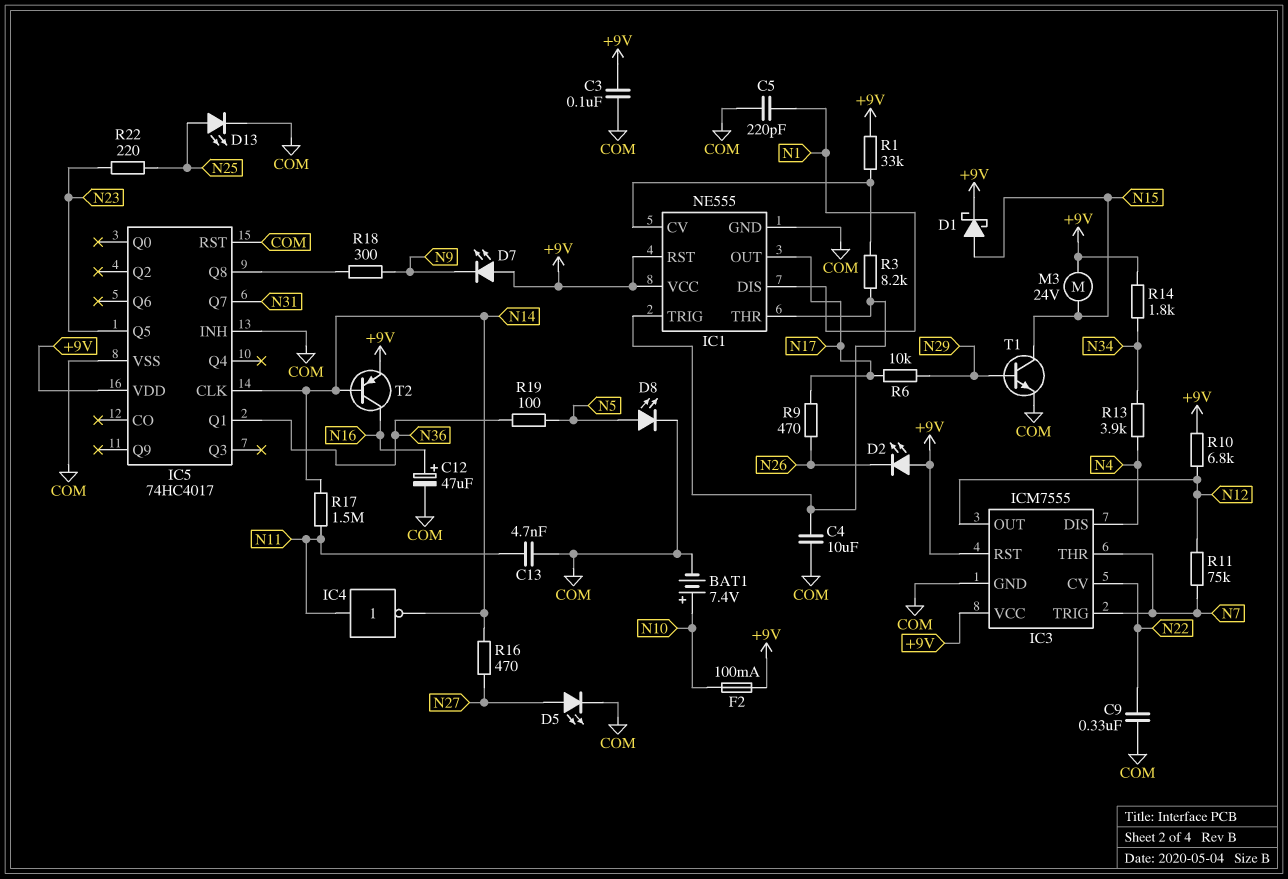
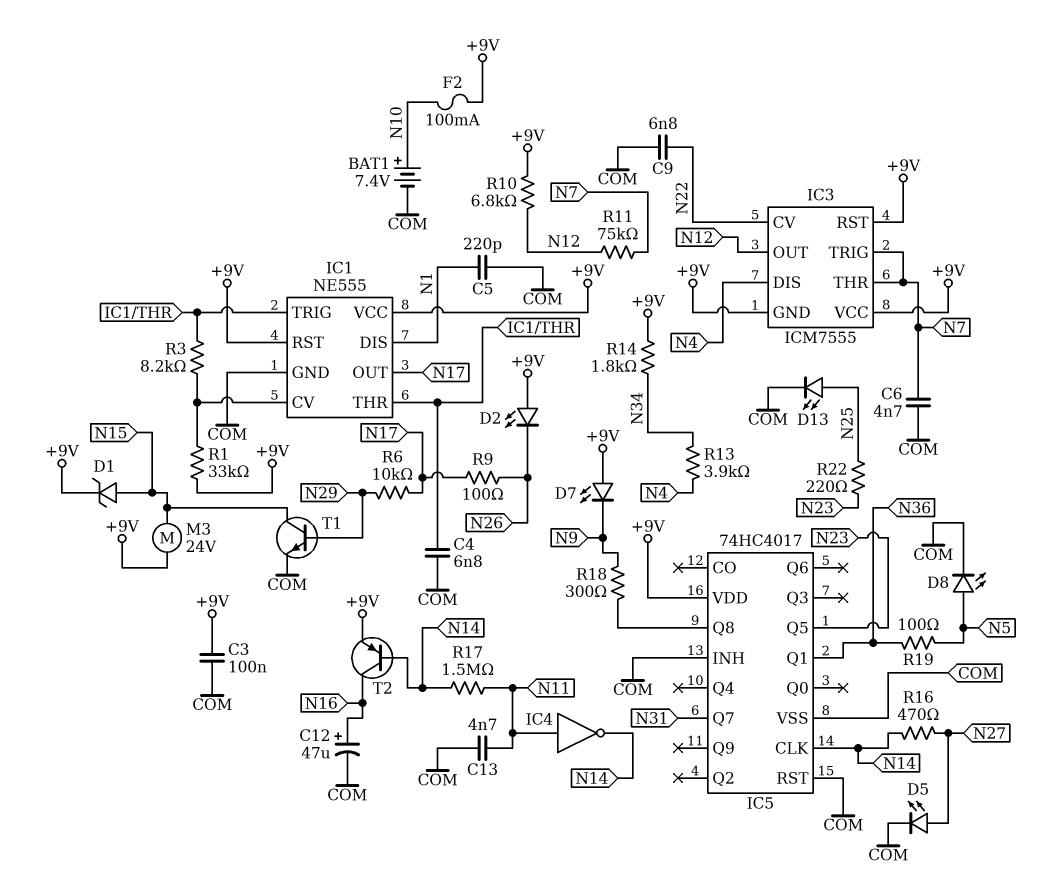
C4: 10uF (COM, IC1/THR) -> 6.8nF (COM, IC1/THR)
C6: none -> 4.7nF (COM, N7)
C9: 330nF (COM, N22) -> 6.8nF (COM, N22)
D1: schottky (A N15, K +9V) -> zener (A N15, K +9V)
IC3 pin GND: COM -> +9V
R9: 470 (N17, N26) -> 100 (N17, N26)

